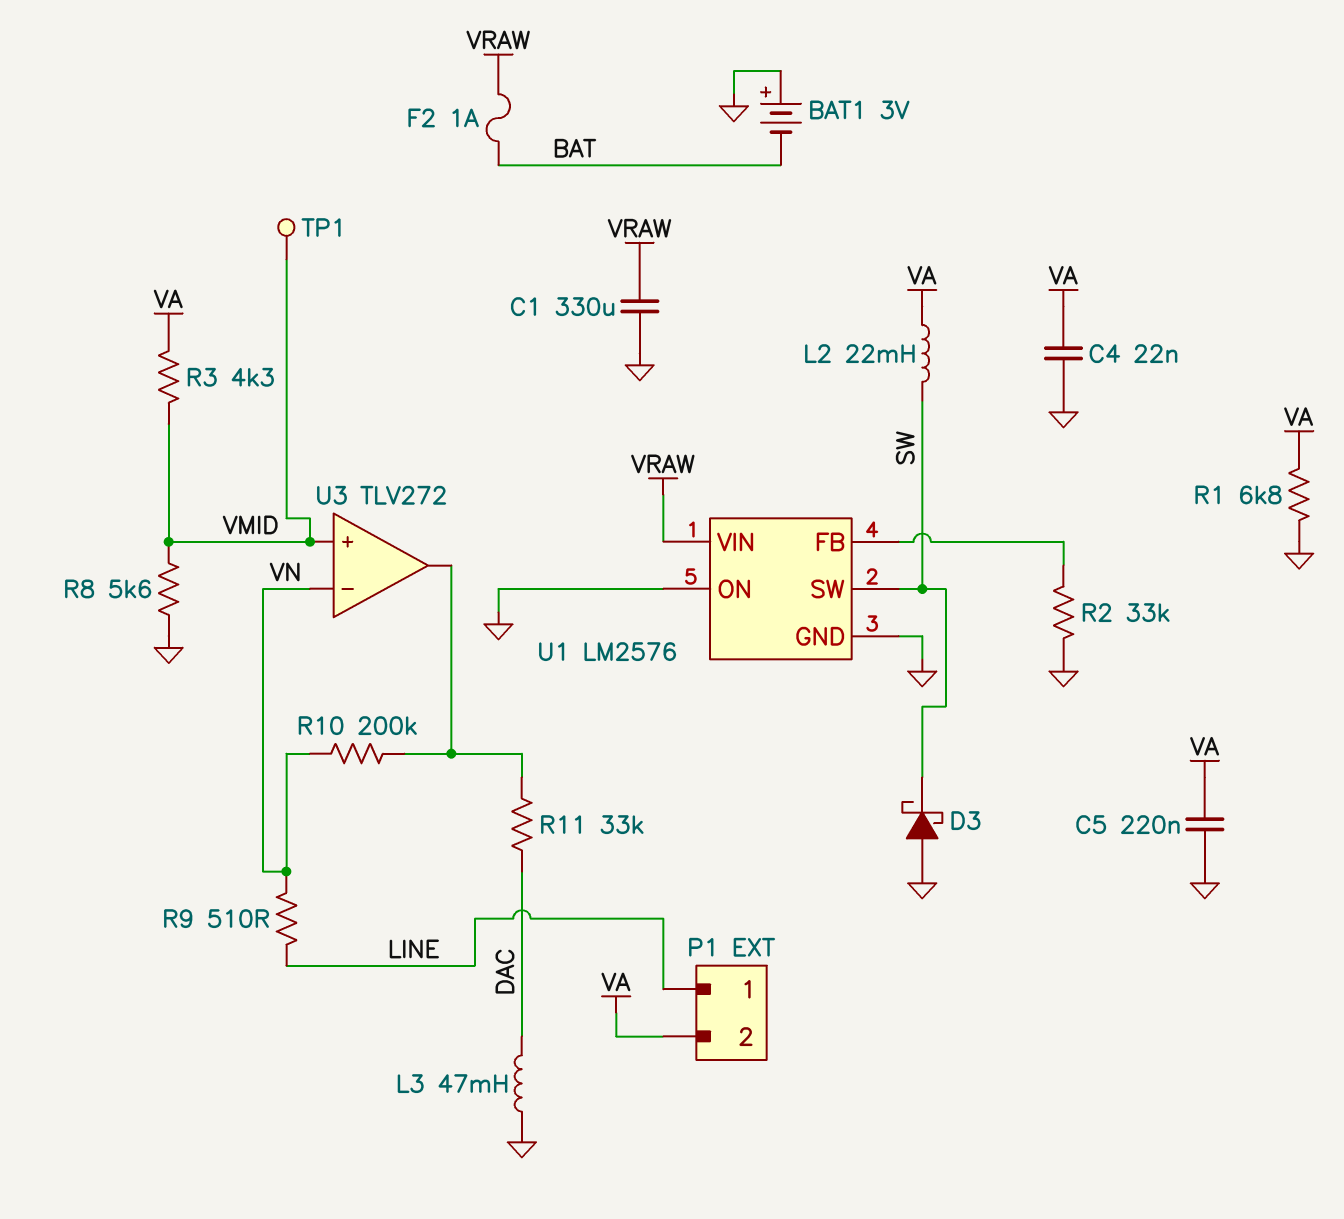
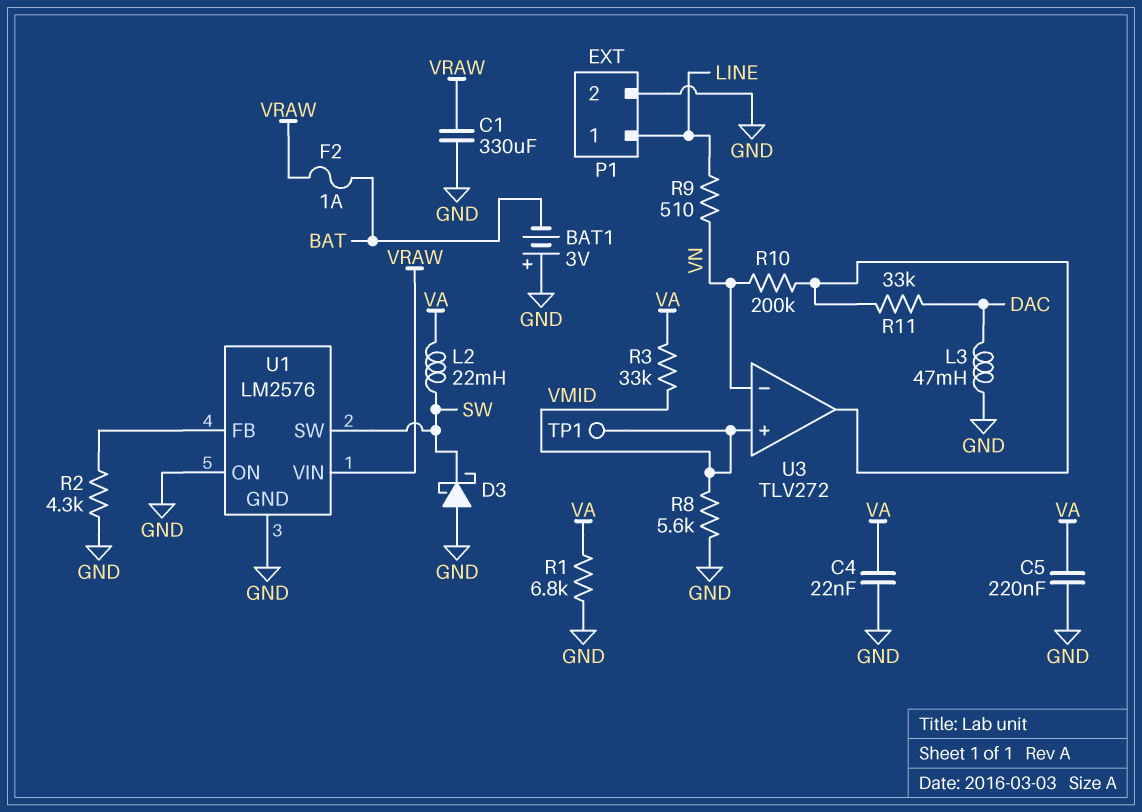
P1 pin 2: VA -> GND
R2: 33k (GND, U1/FB) -> 4.3k (GND, U1/FB)
R3: 4.3k (VA, VMID) -> 33k (VA, VMID)

